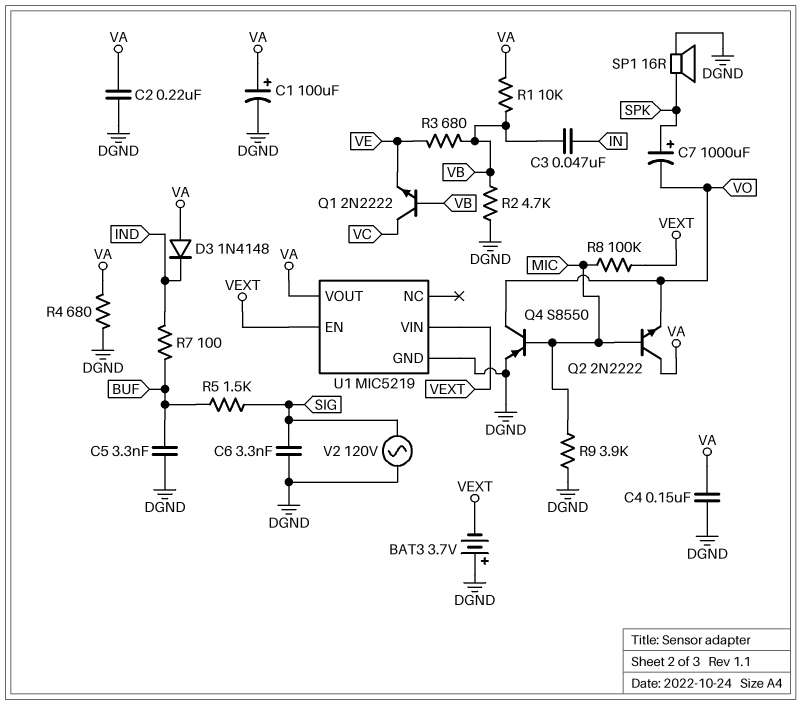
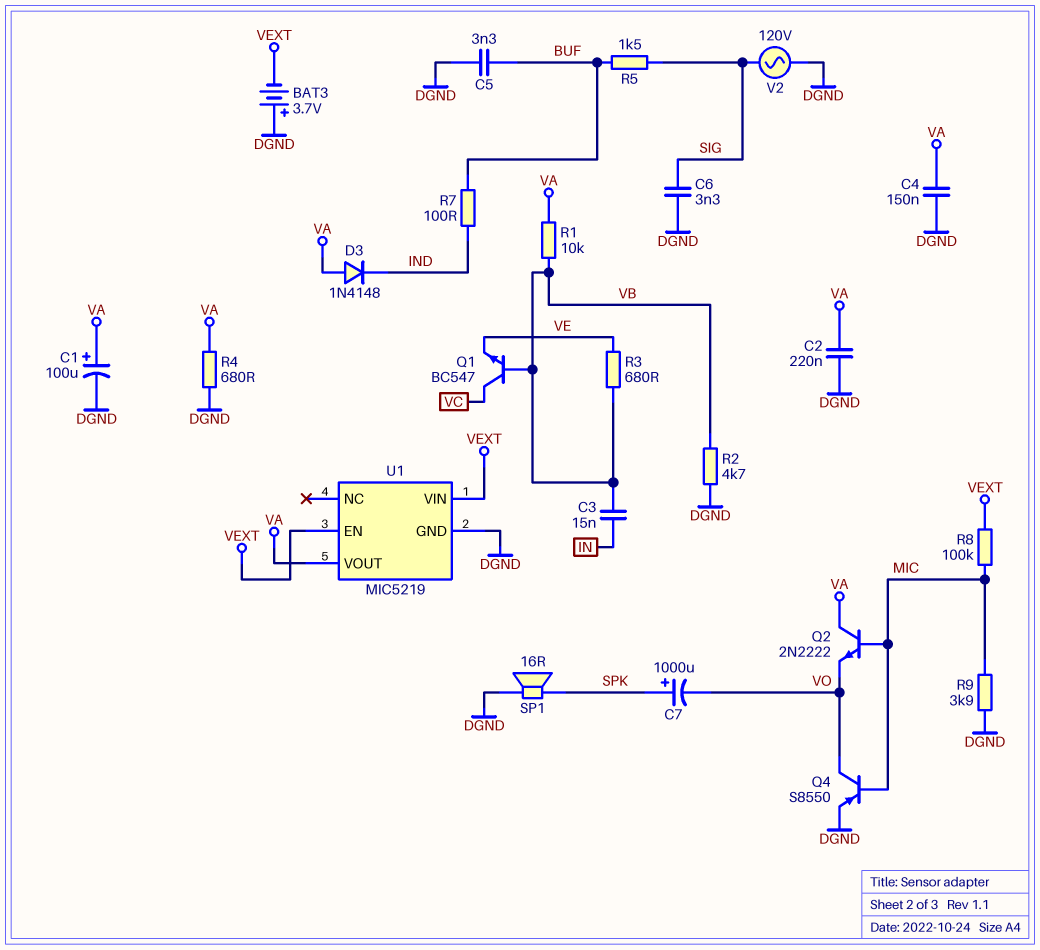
C3: 47nF (IN, VB) -> 15nF (IN, VB)
Q1: NPN 2N2222 (B VB, C VC, E VE) -> NPN BC547 (B VB, C VC, E VE)

